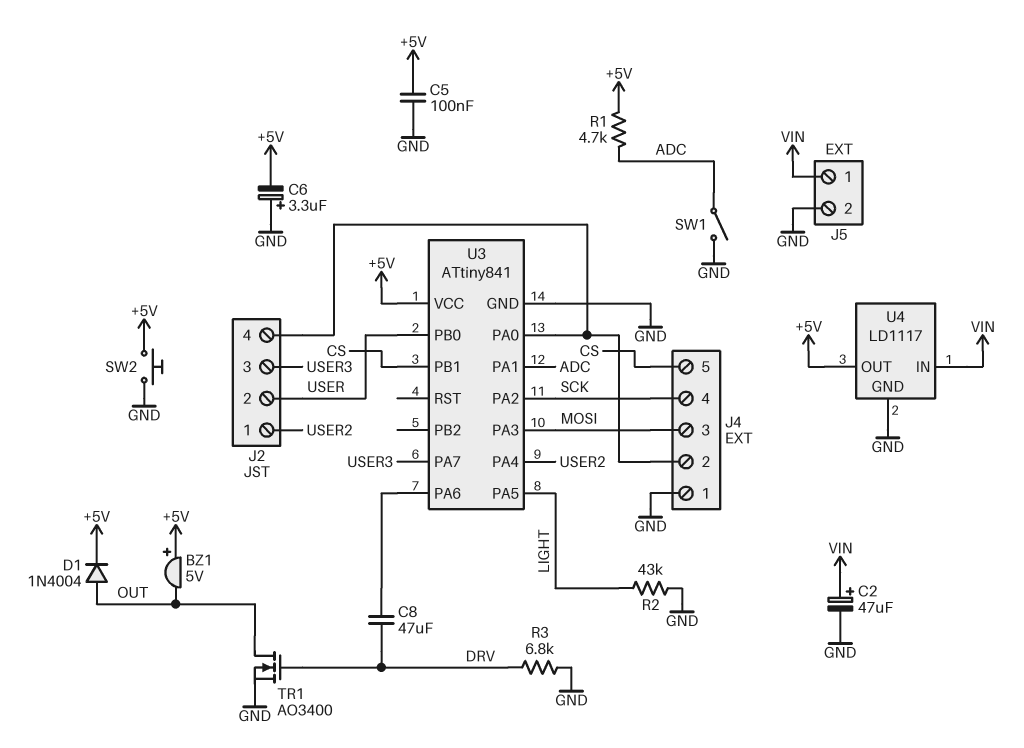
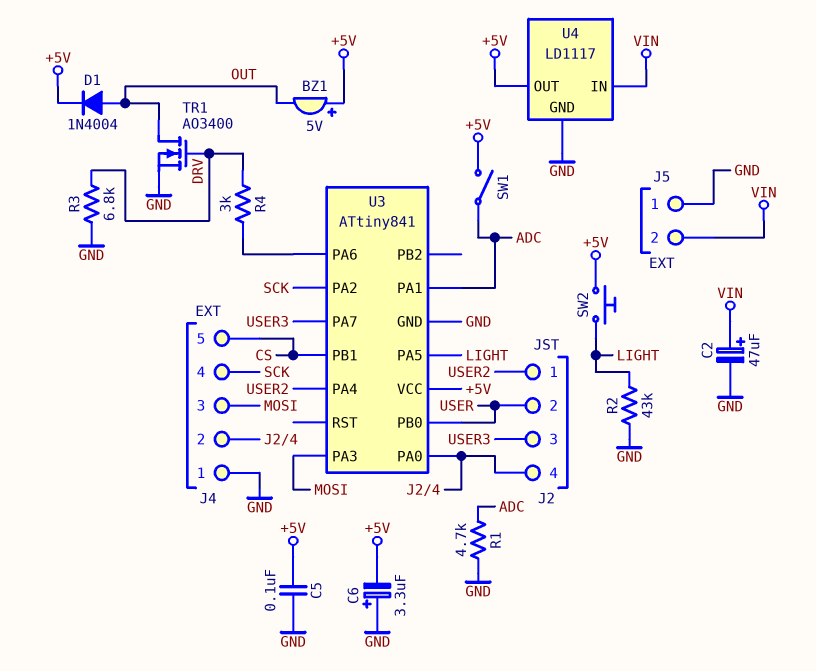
C8: 47uF (DRV, U3/PA6) -> none
J5 pin 1: VIN -> GND
J5 pin 2: GND -> VIN
R1: 4.7k (+5V, ADC) -> 4.7k (ADC, GND)
R4: none -> 3k (DRV, U3/PA6)
SW1: switch (ADC, GND) -> switch (+5V, ADC)
SW2: button (+5V, GND) -> button (+5V, LIGHT)

